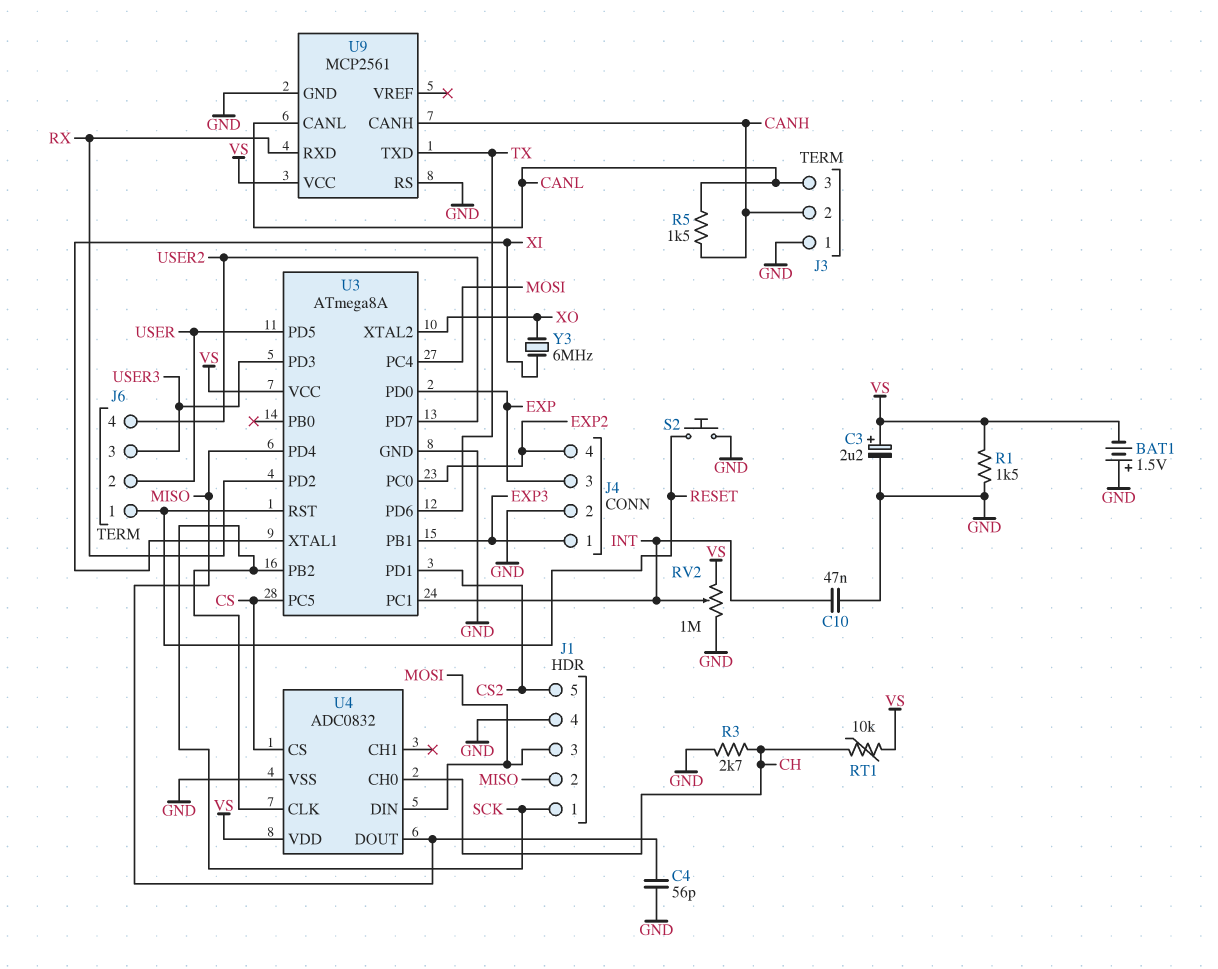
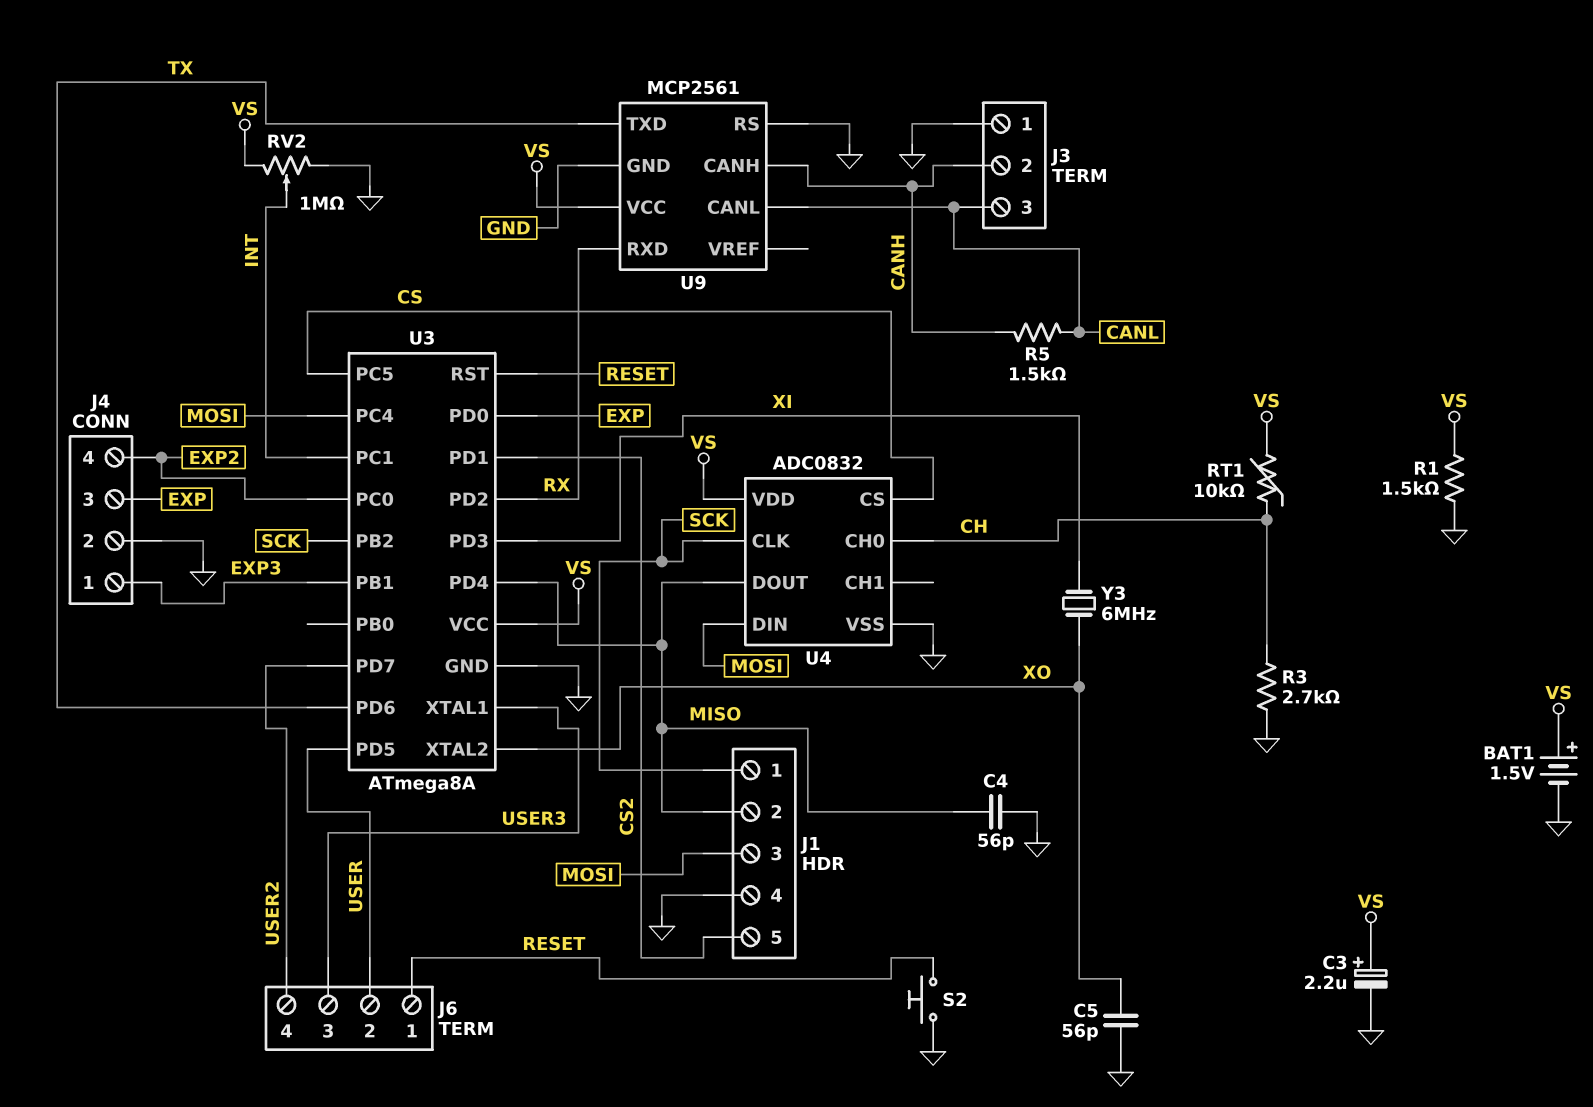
BAT1: 1.5V (plus GND, minus VS) -> 1.5V (plus VS, minus GND)
C5: none -> 56pF (GND, XO)
C10: 47nF (GND, INT) -> none
U3 pin PD3: USER3 -> XI
U3 pin XTAL1: XI -> USER3

